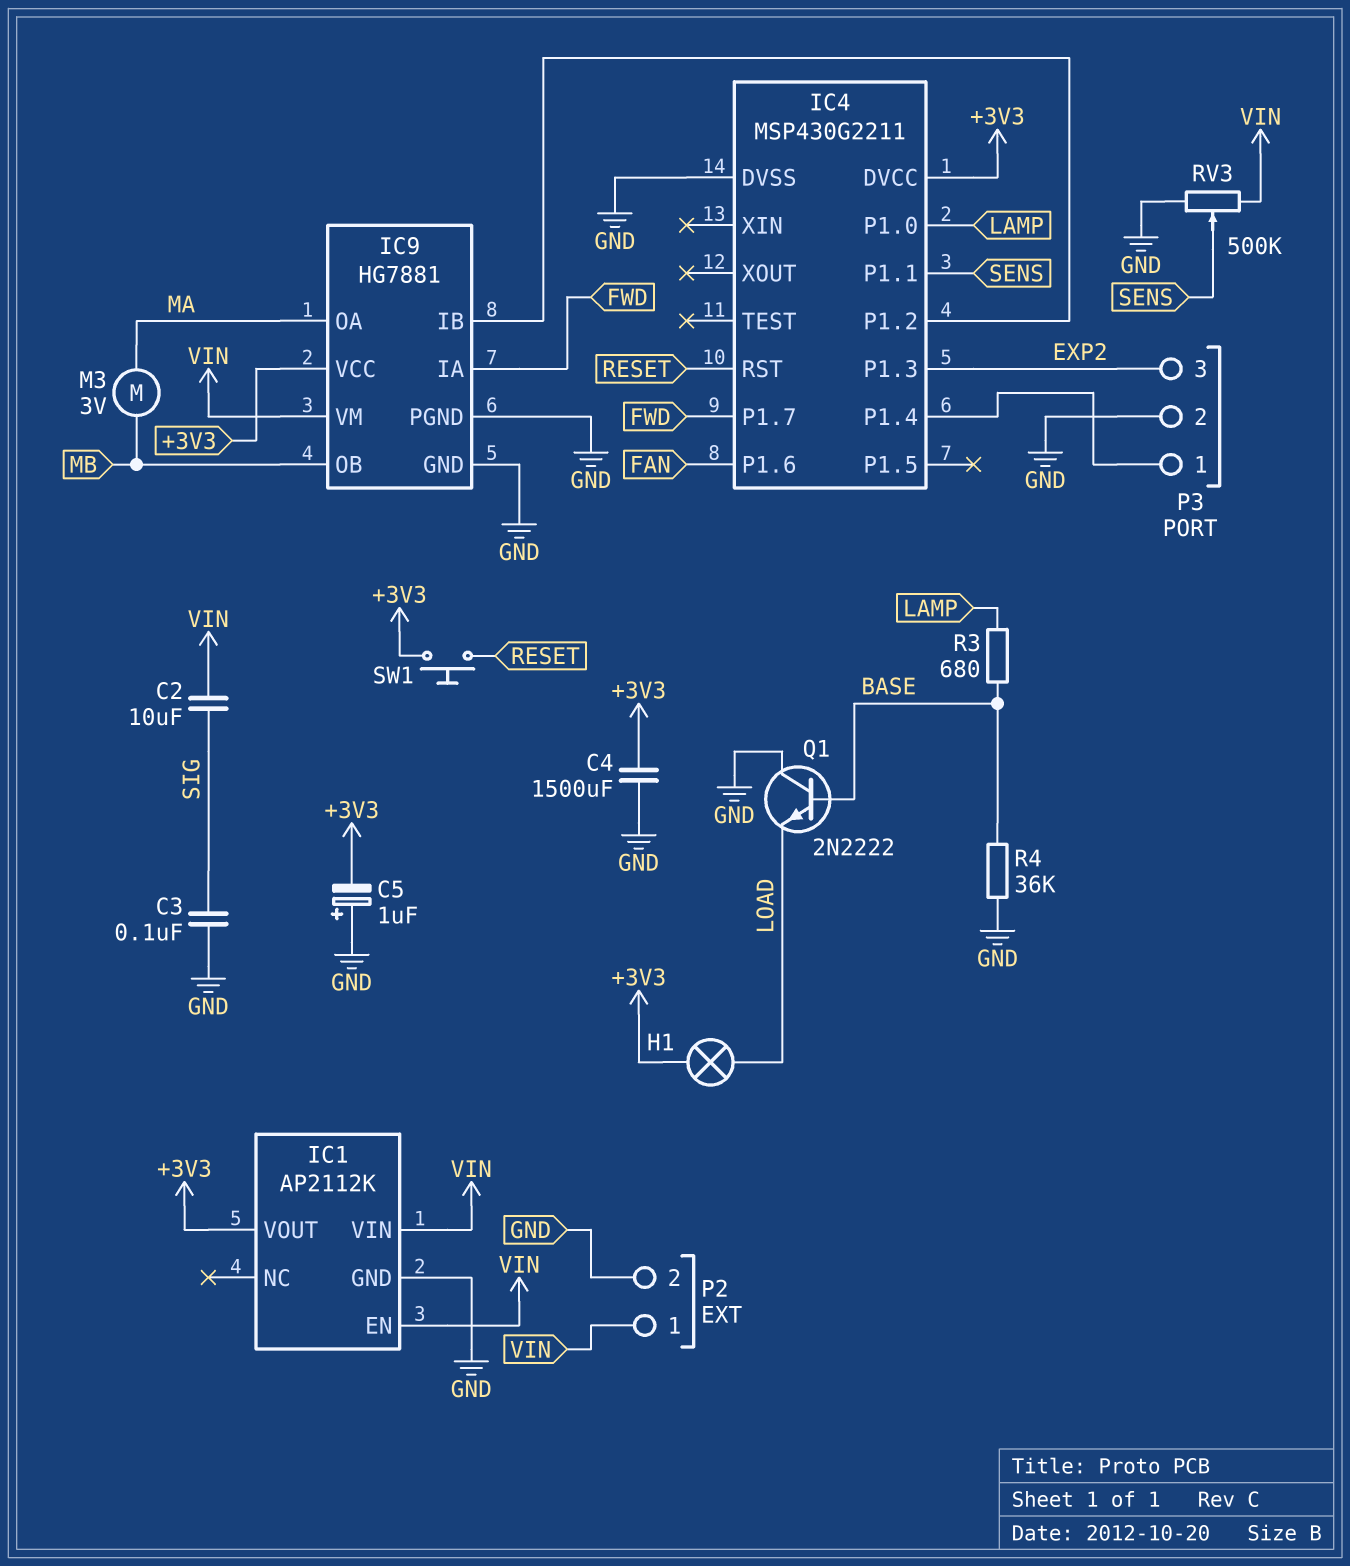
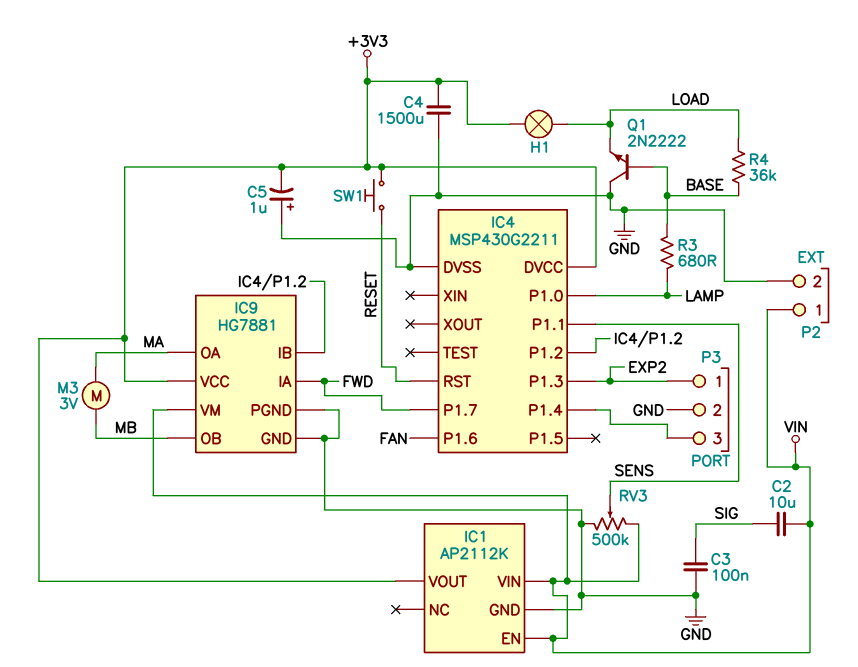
P3 pin 1: IC4/P1.4 -> EXP2
P3 pin 3: EXP2 -> IC4/P1.4
R4: 36k (BASE, GND) -> 36k (BASE, LOAD)

